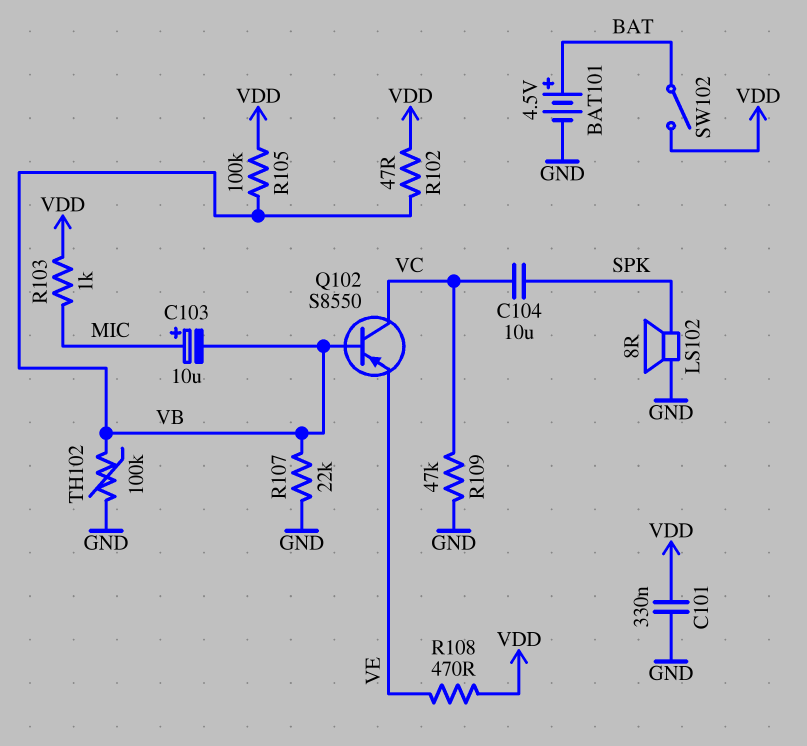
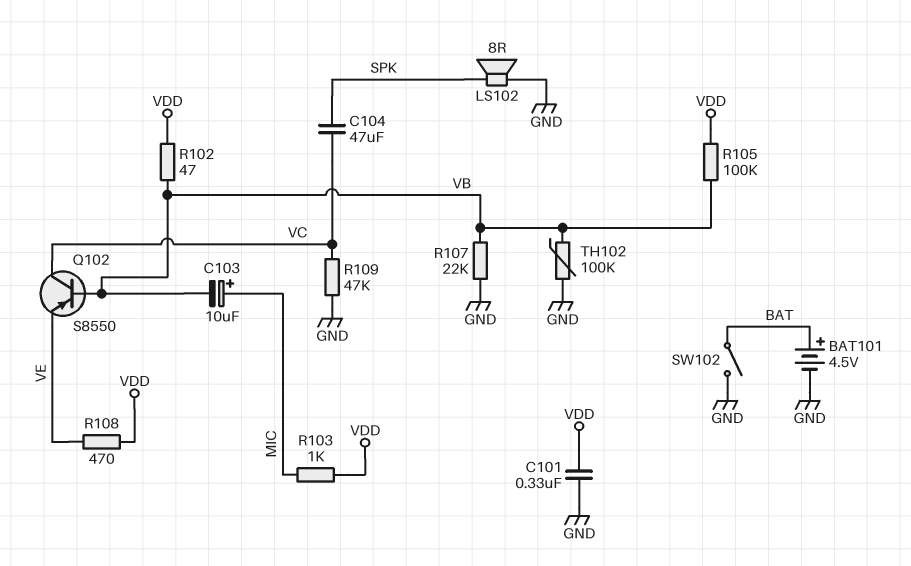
C104: 10uF (SPK, VC) -> 47uF (SPK, VC)
SW102: switch (BAT, VDD) -> switch (BAT, GND)

